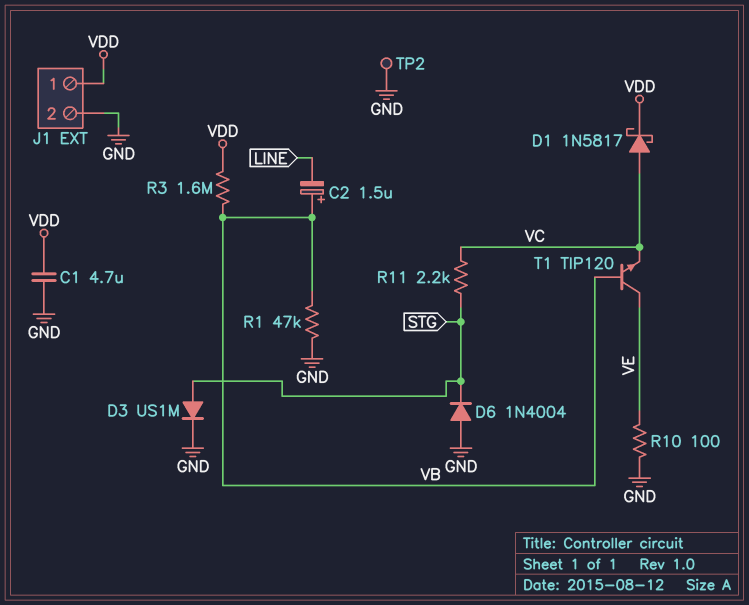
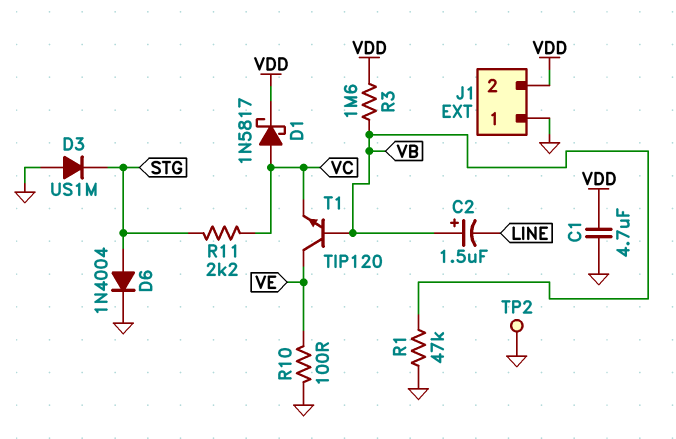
D3: diode US1M (A STG, K GND) -> diode US1M (A GND, K STG)
D6: diode 1N4004 (A GND, K STG) -> diode 1N4004 (A STG, K GND)
J1 pin 1: VDD -> GND
J1 pin 2: GND -> VDD

